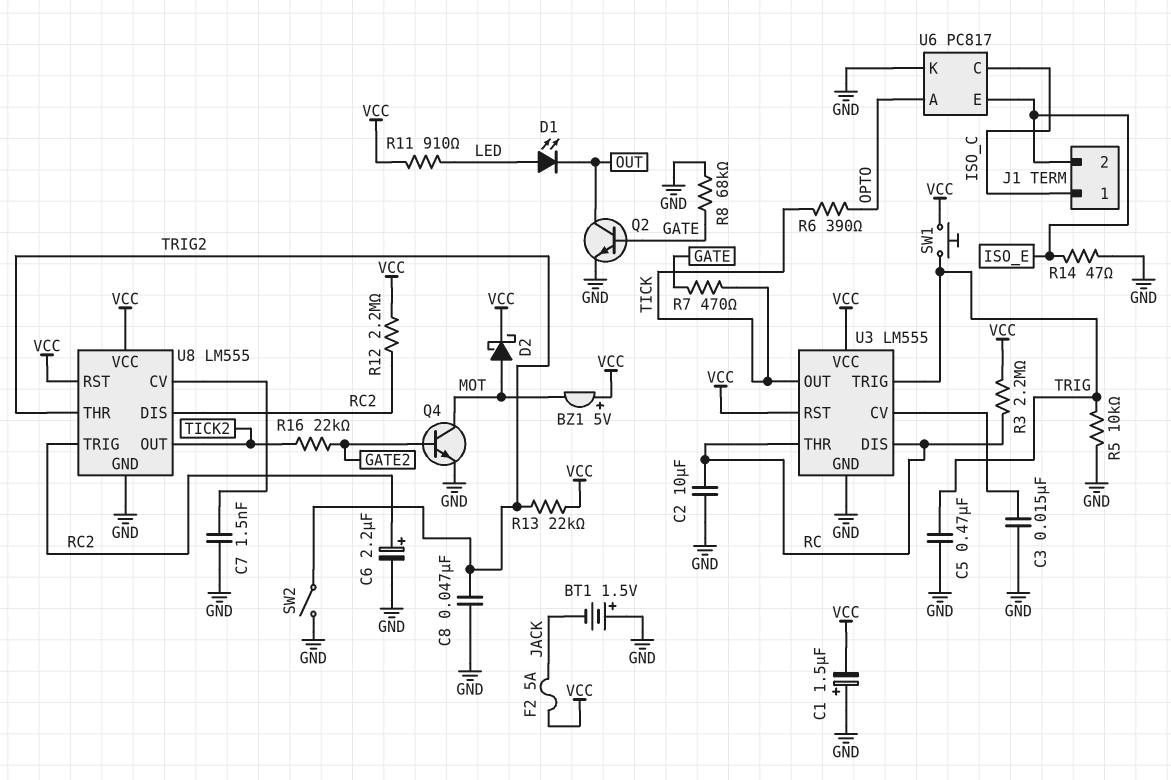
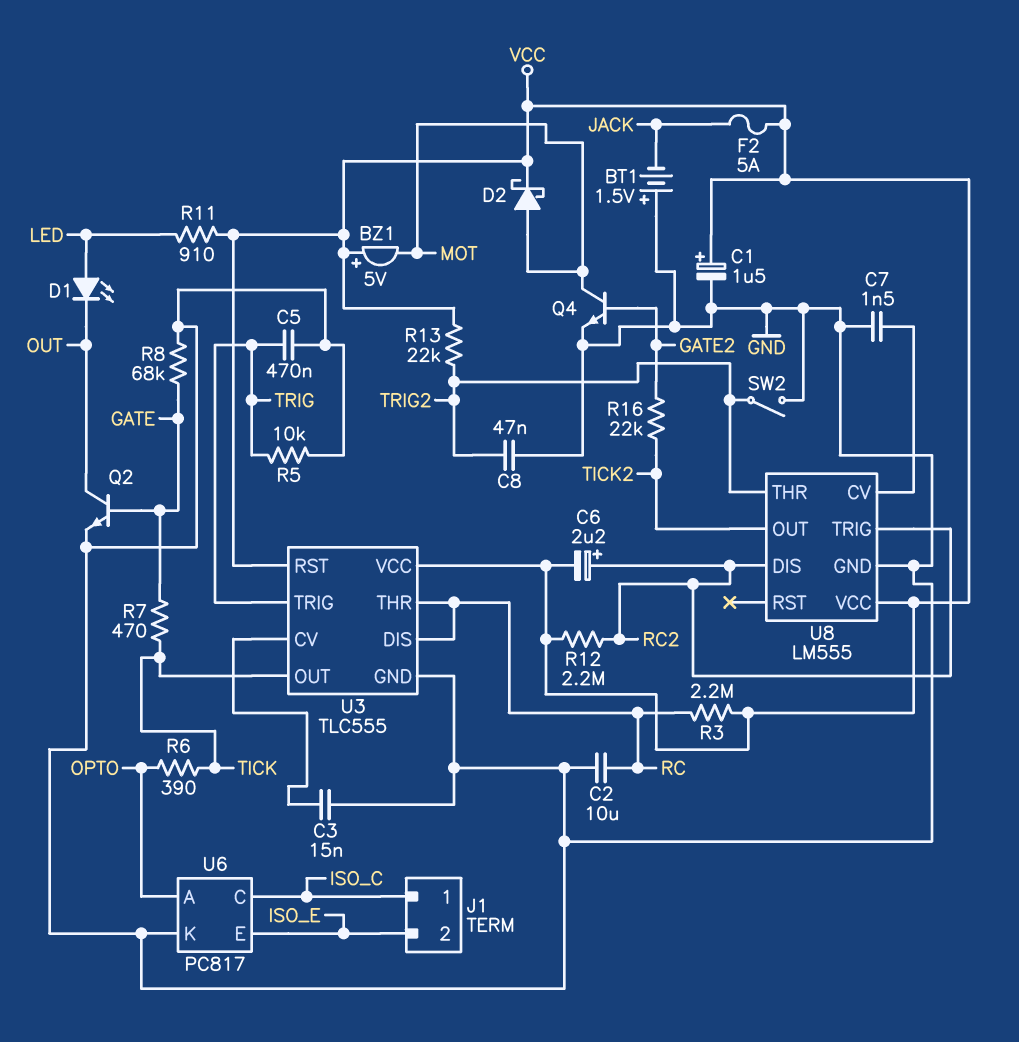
C1: 1.5uF (plus GND, minus VCC) -> 1.5uF (plus VCC, minus GND)
C6: 2.2uF (plus RC2, minus GND) -> 2.2uF (plus RC2, minus VCC)
R14: 47 (GND, ISO_E) -> none
SW1: button (TRIG, VCC) -> none
U3: LM555 -> TLC555
U8 pin RST: VCC -> none

